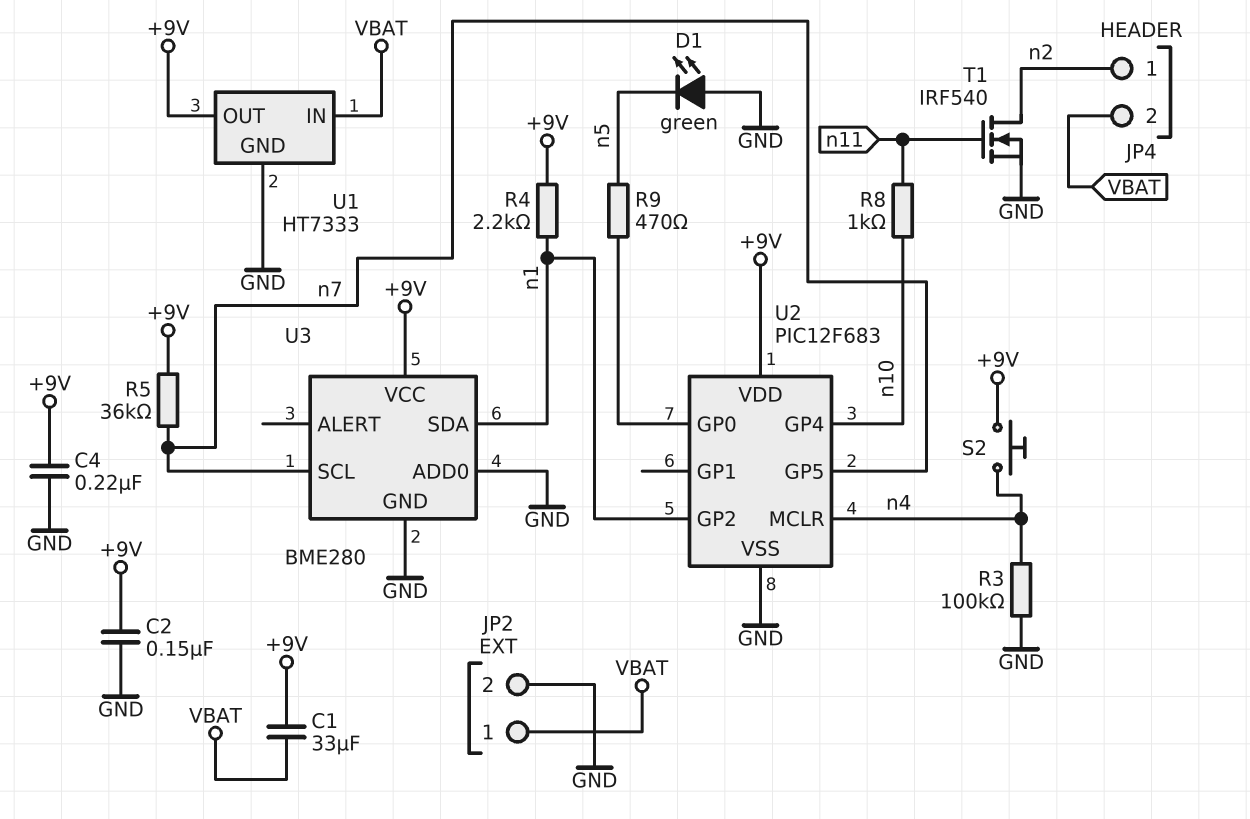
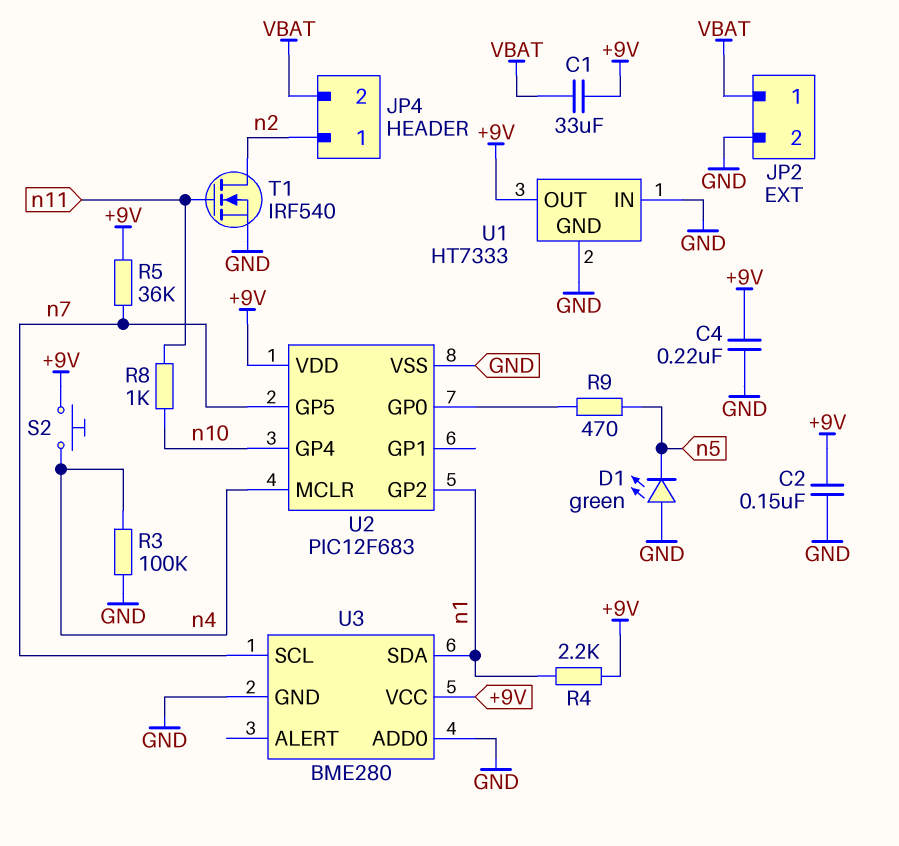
U1 pin IN: VBAT -> GND

